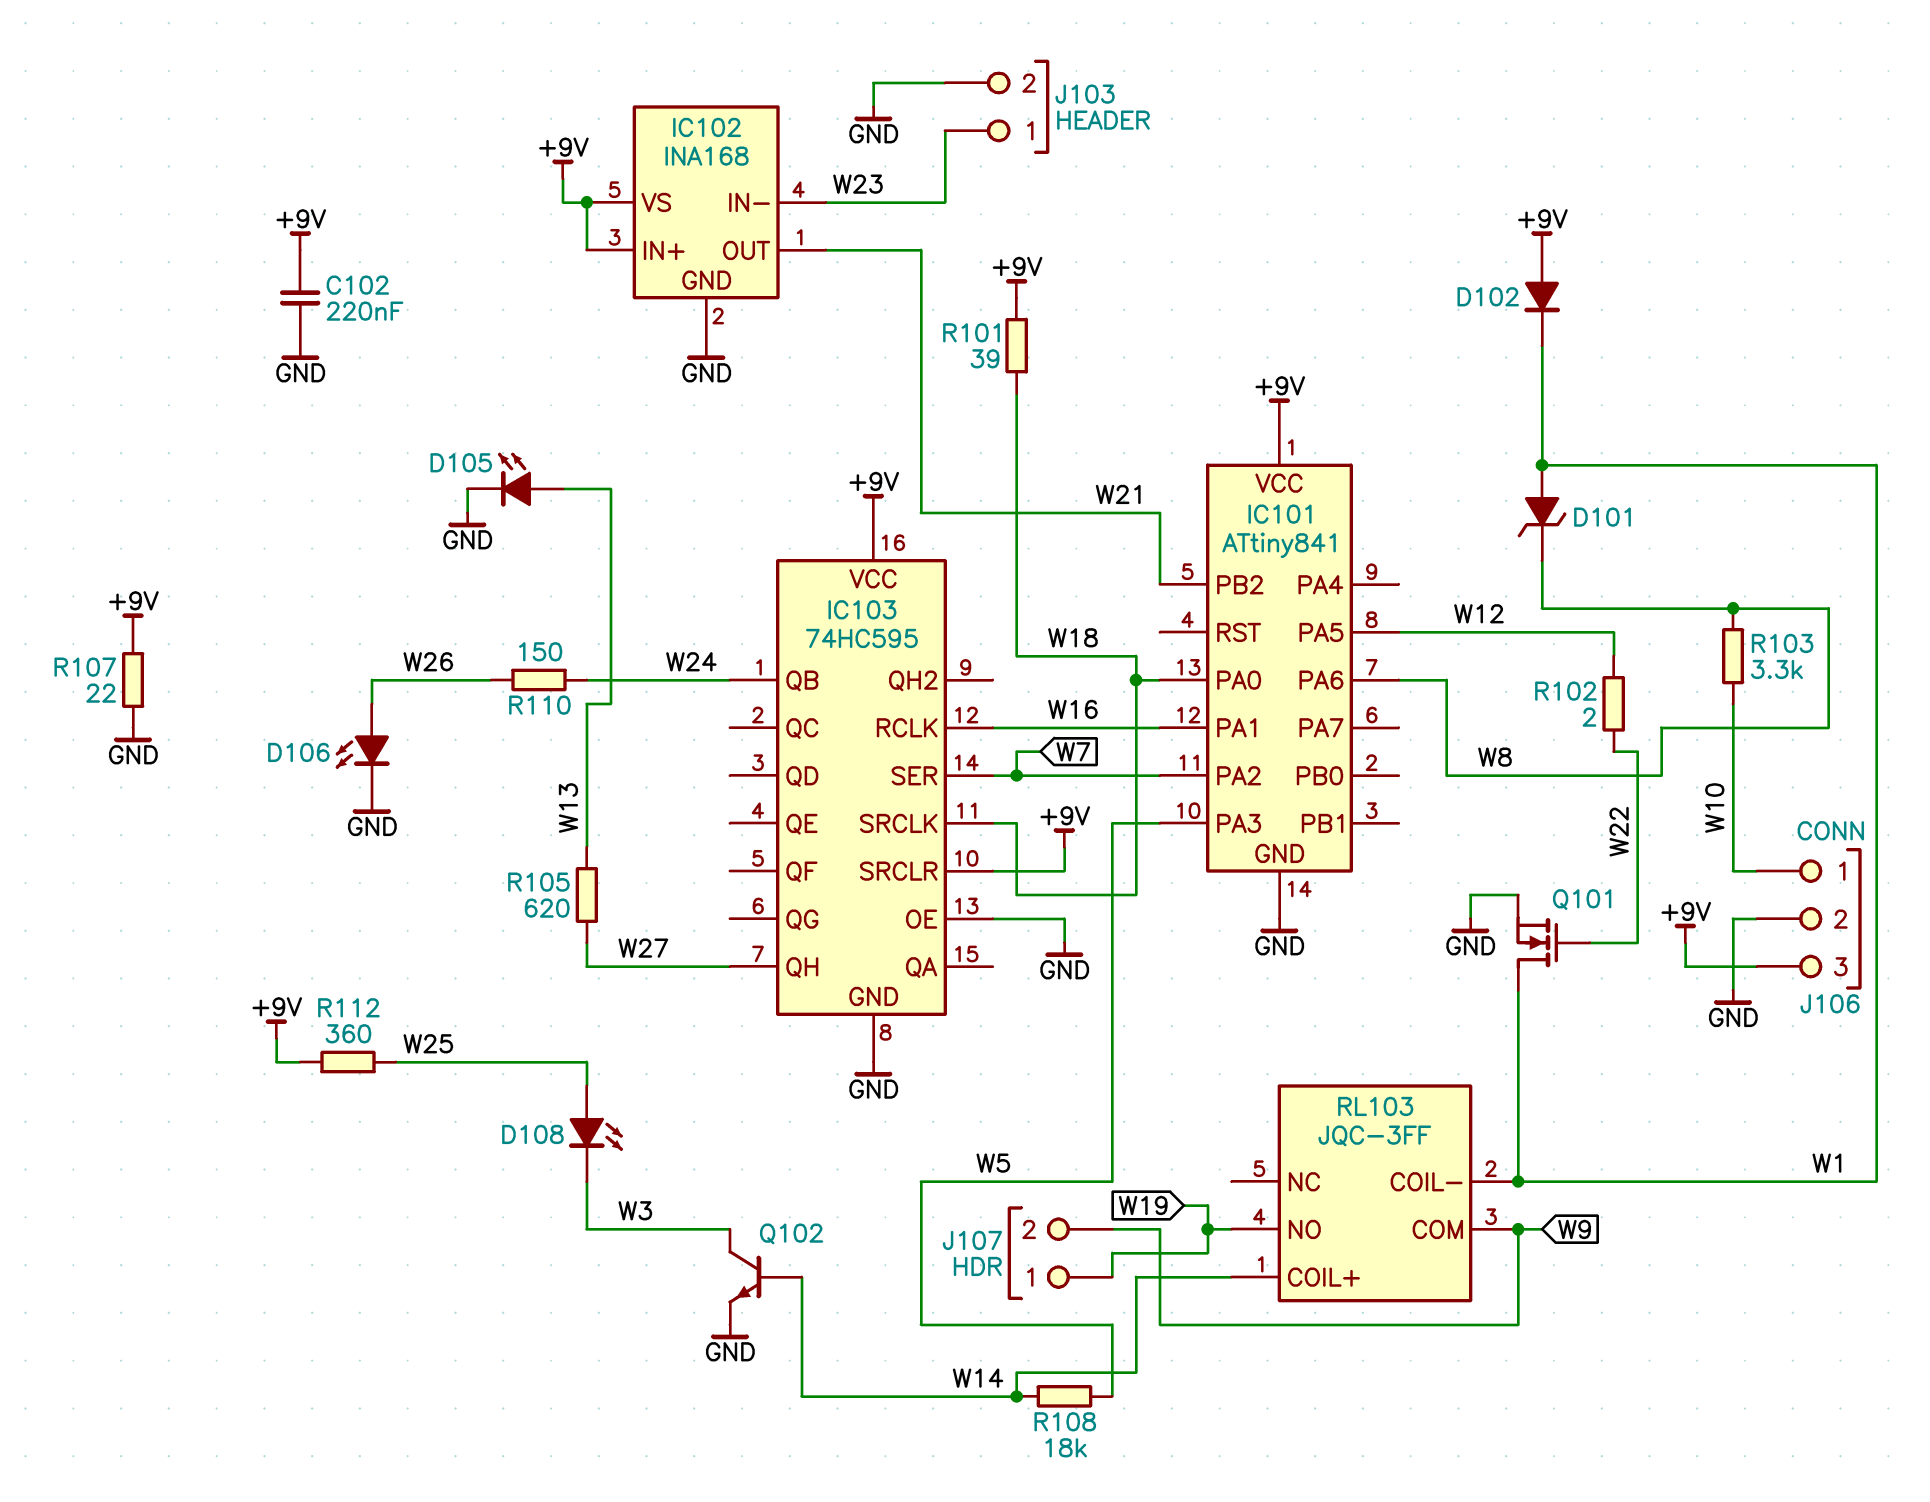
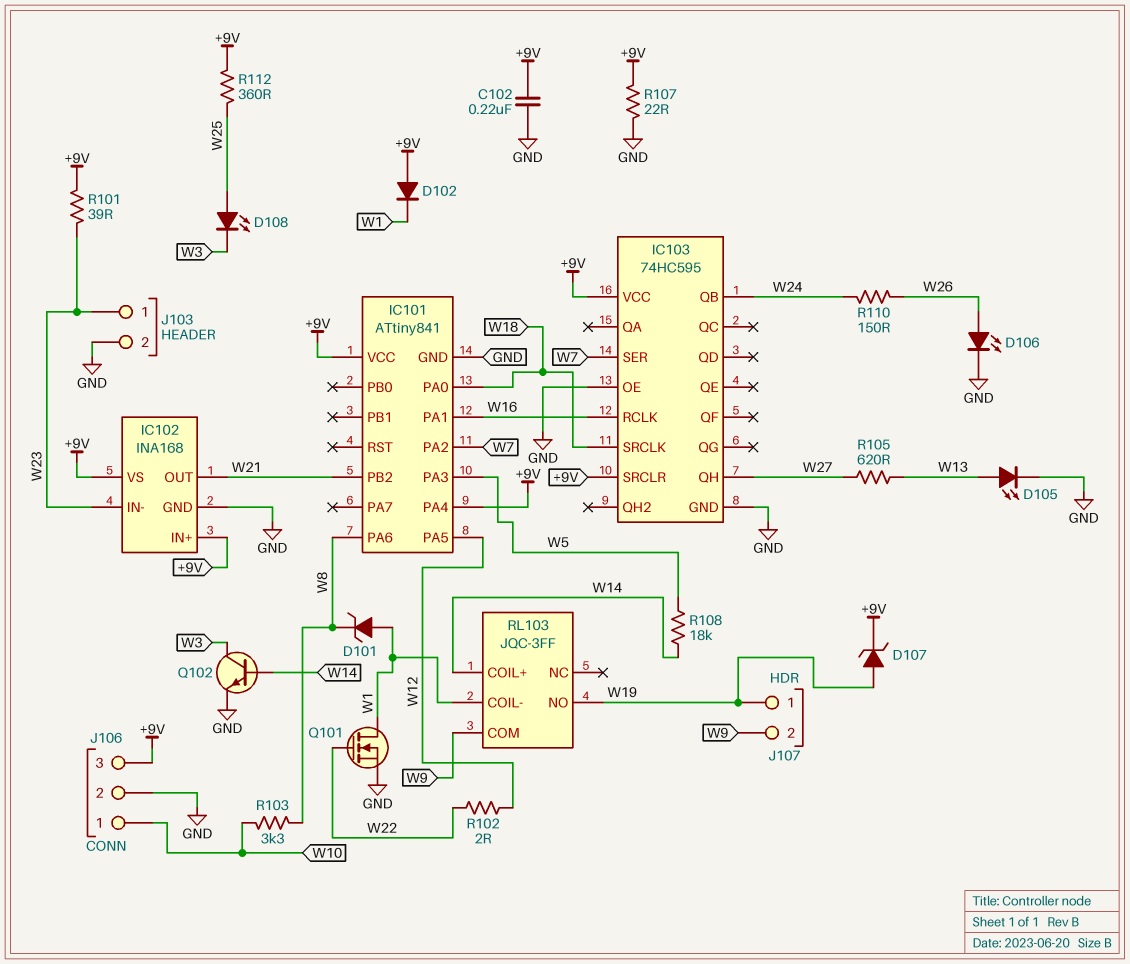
D107: none -> zener (A W19, K +9V)
IC101 pin PA4: none -> +9V
R101: 39 (+9V, W18) -> 39 (+9V, W23)

